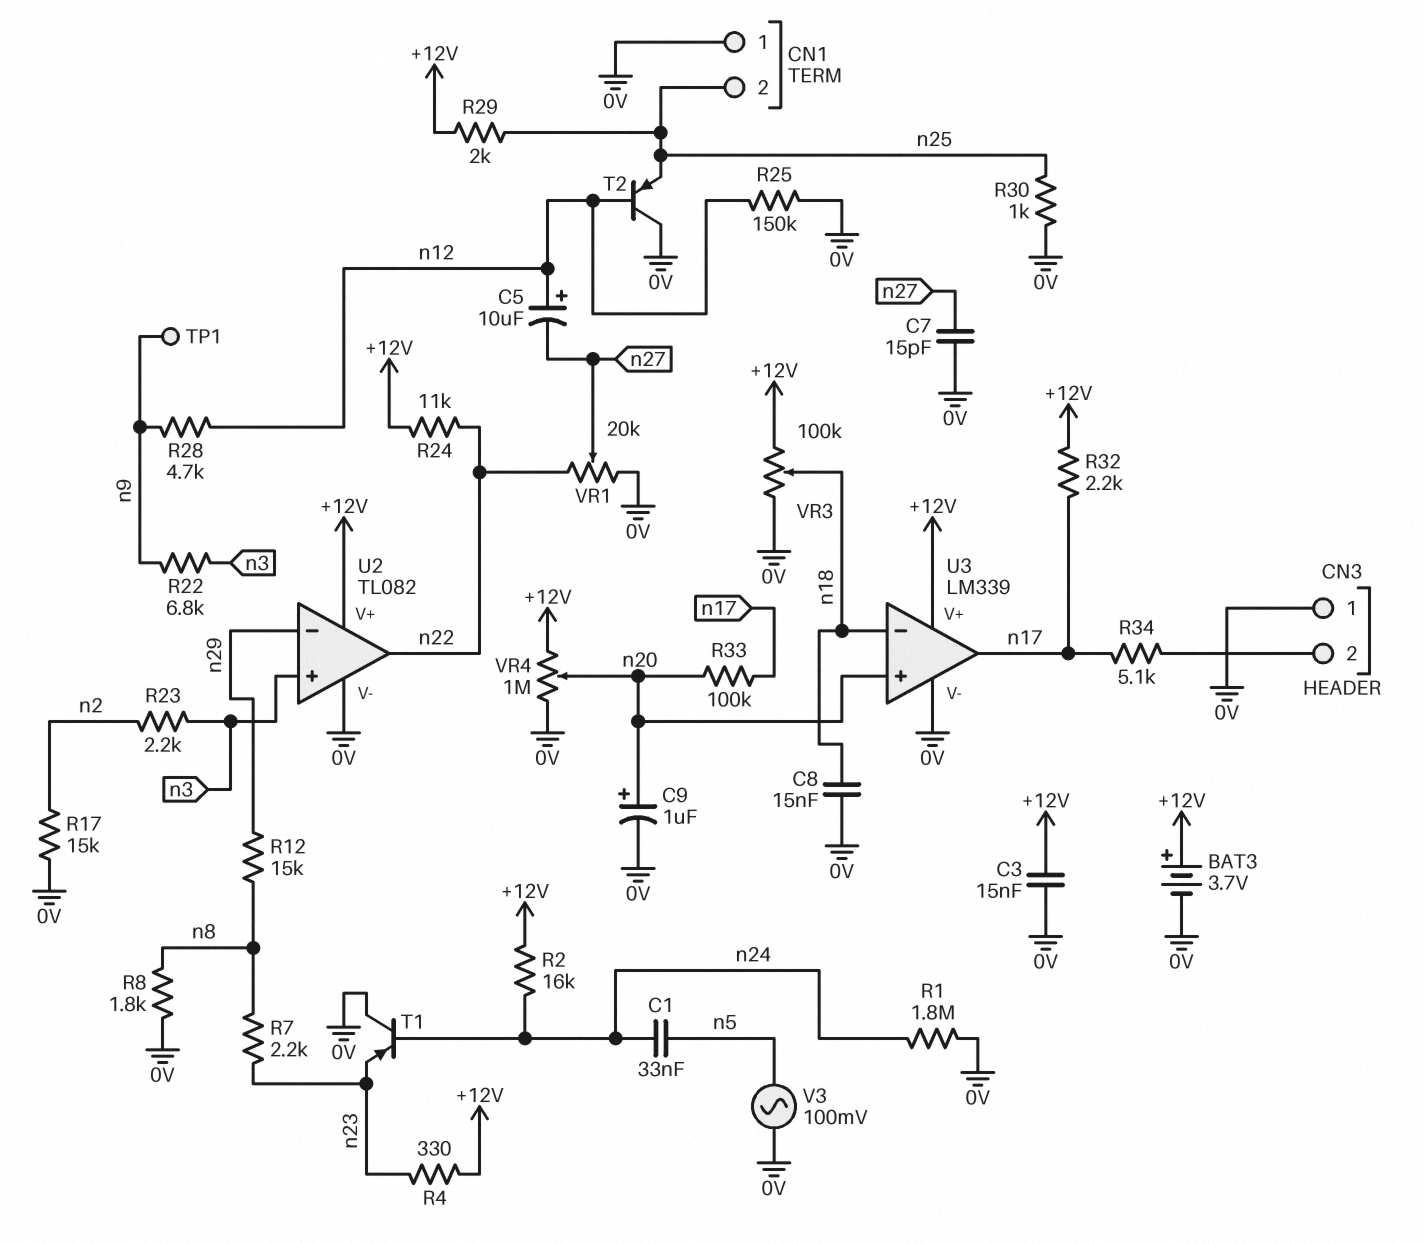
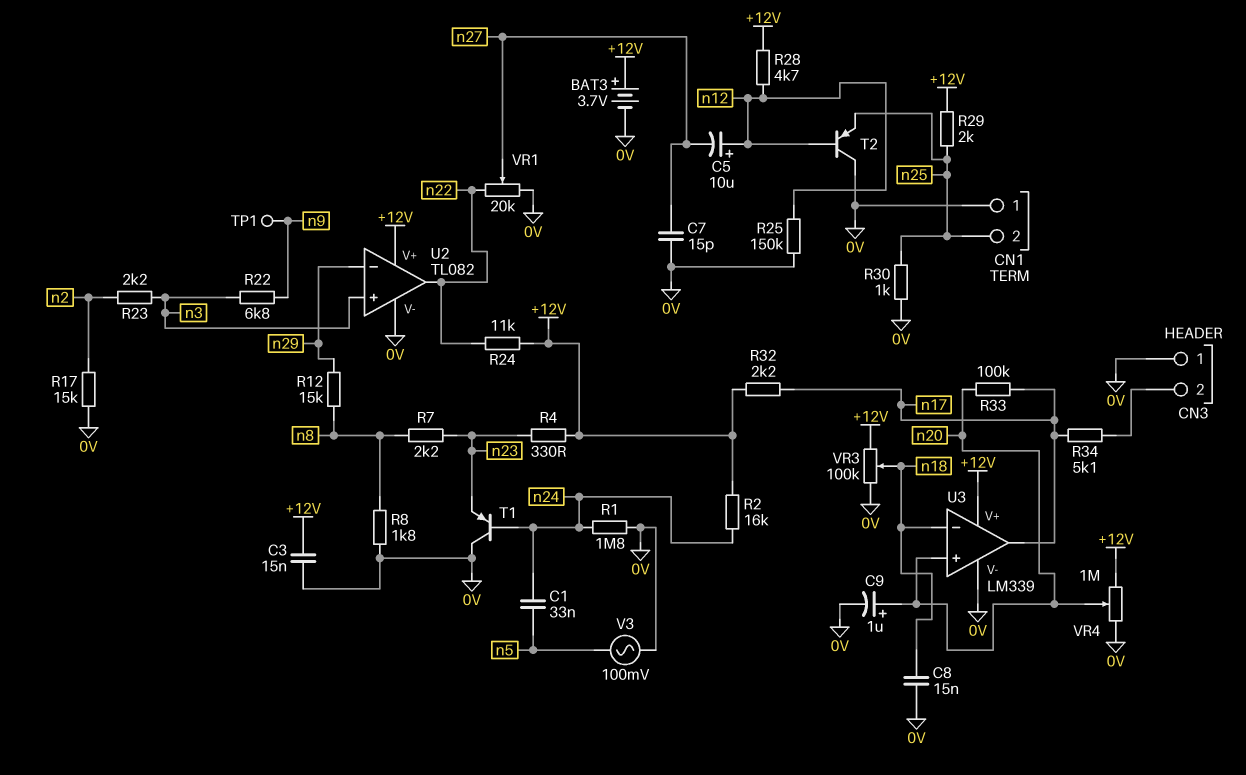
R28: 4.7k (n9, n12) -> 4.7k (+12V, n12)

